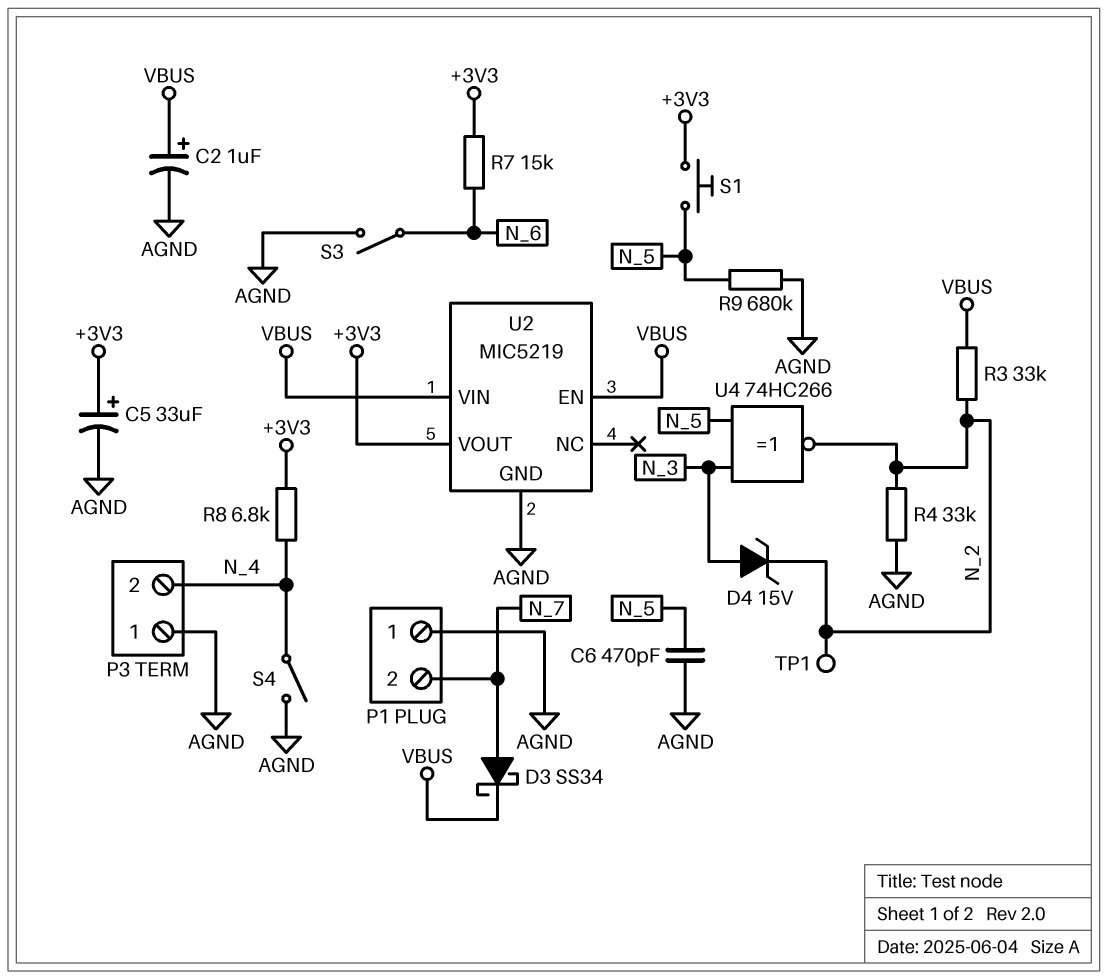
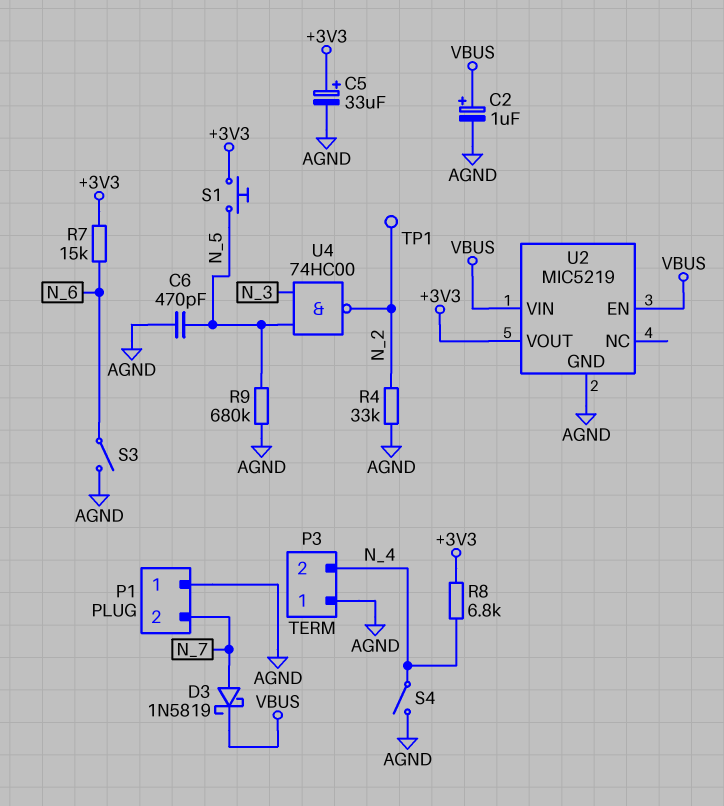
D3: schottky SS34 (A N_7, K VBUS) -> schottky 1N5819 (A N_7, K VBUS)
D4: zener 15V (A N_3, K N_2) -> none
R3: 33k (N_2, VBUS) -> none
U4: XNOR 74HC266 (in N_3, in N_5, out N_2) -> NAND 74HC00 (in N_3, in N_5, out N_2)

